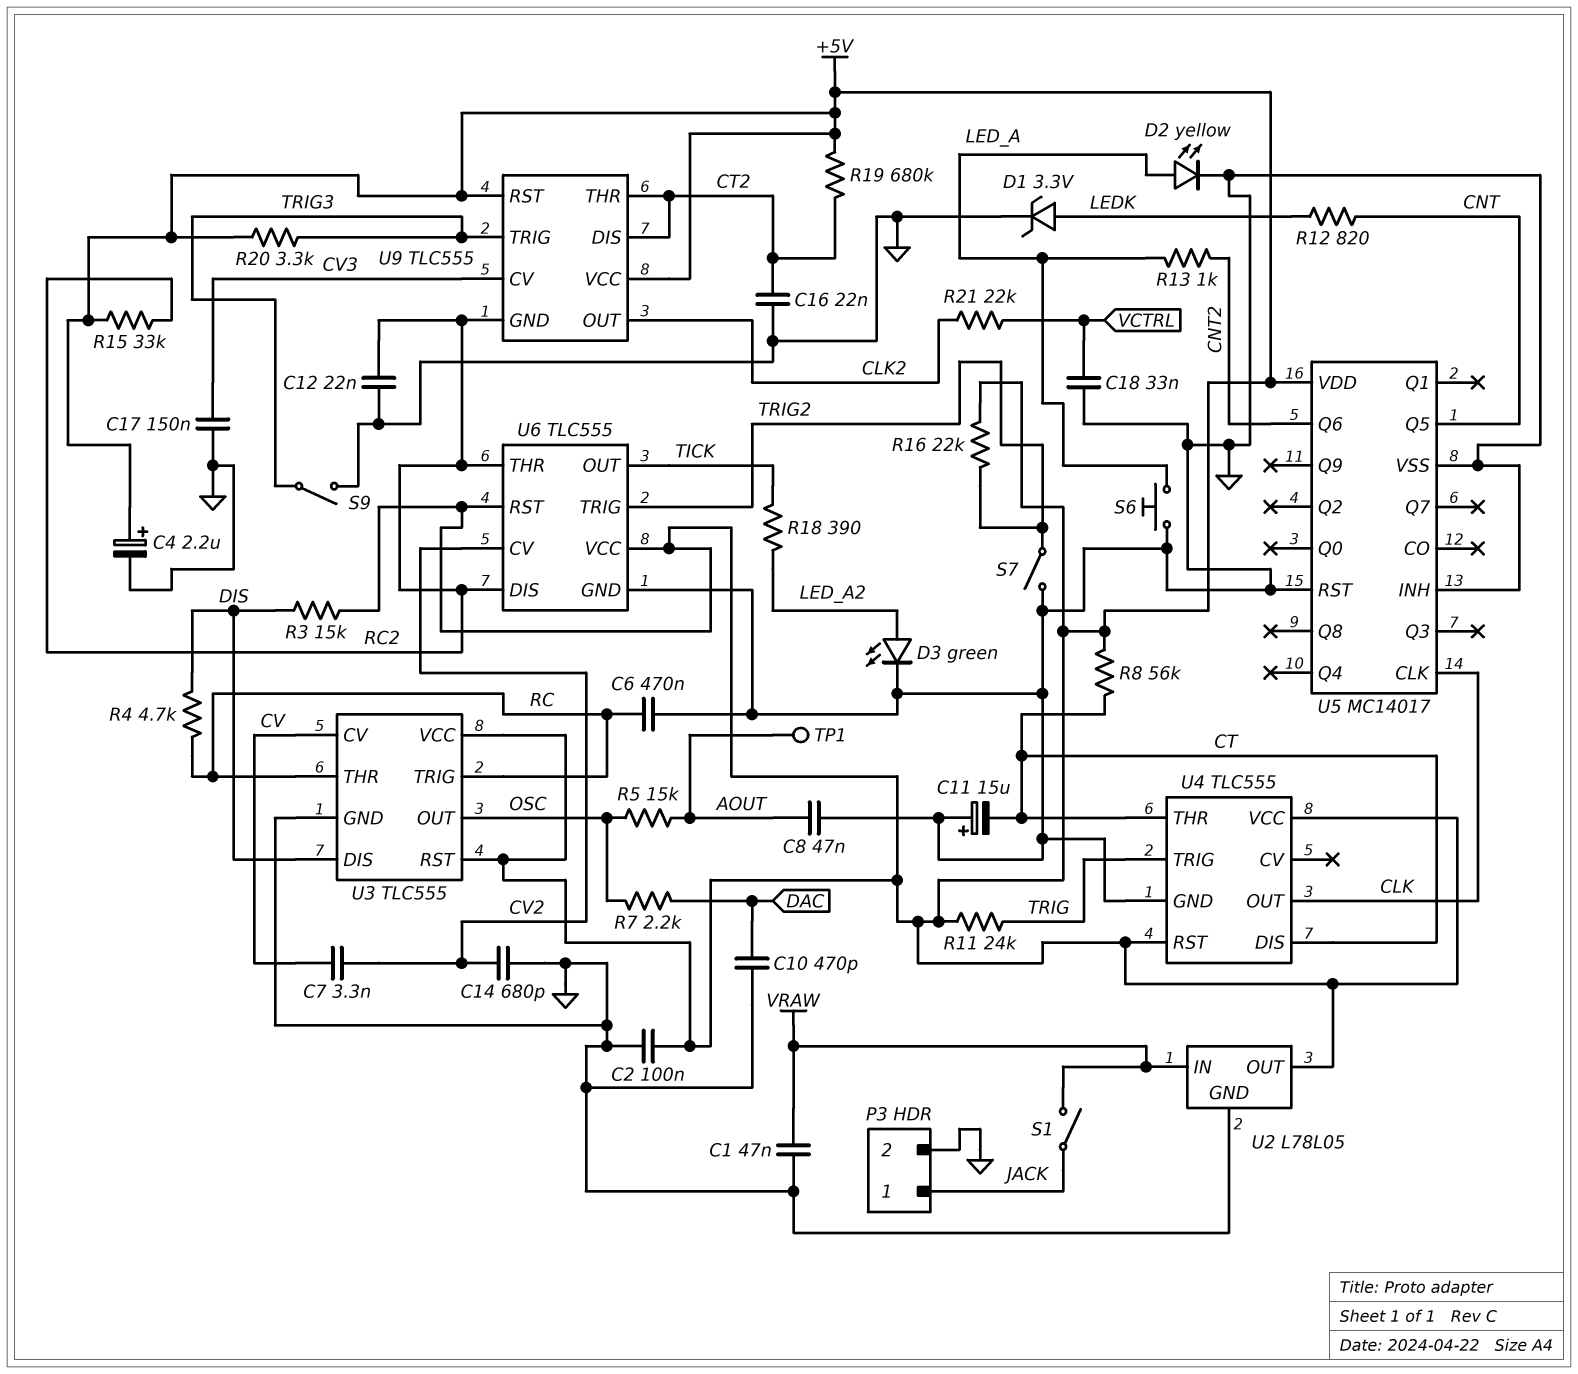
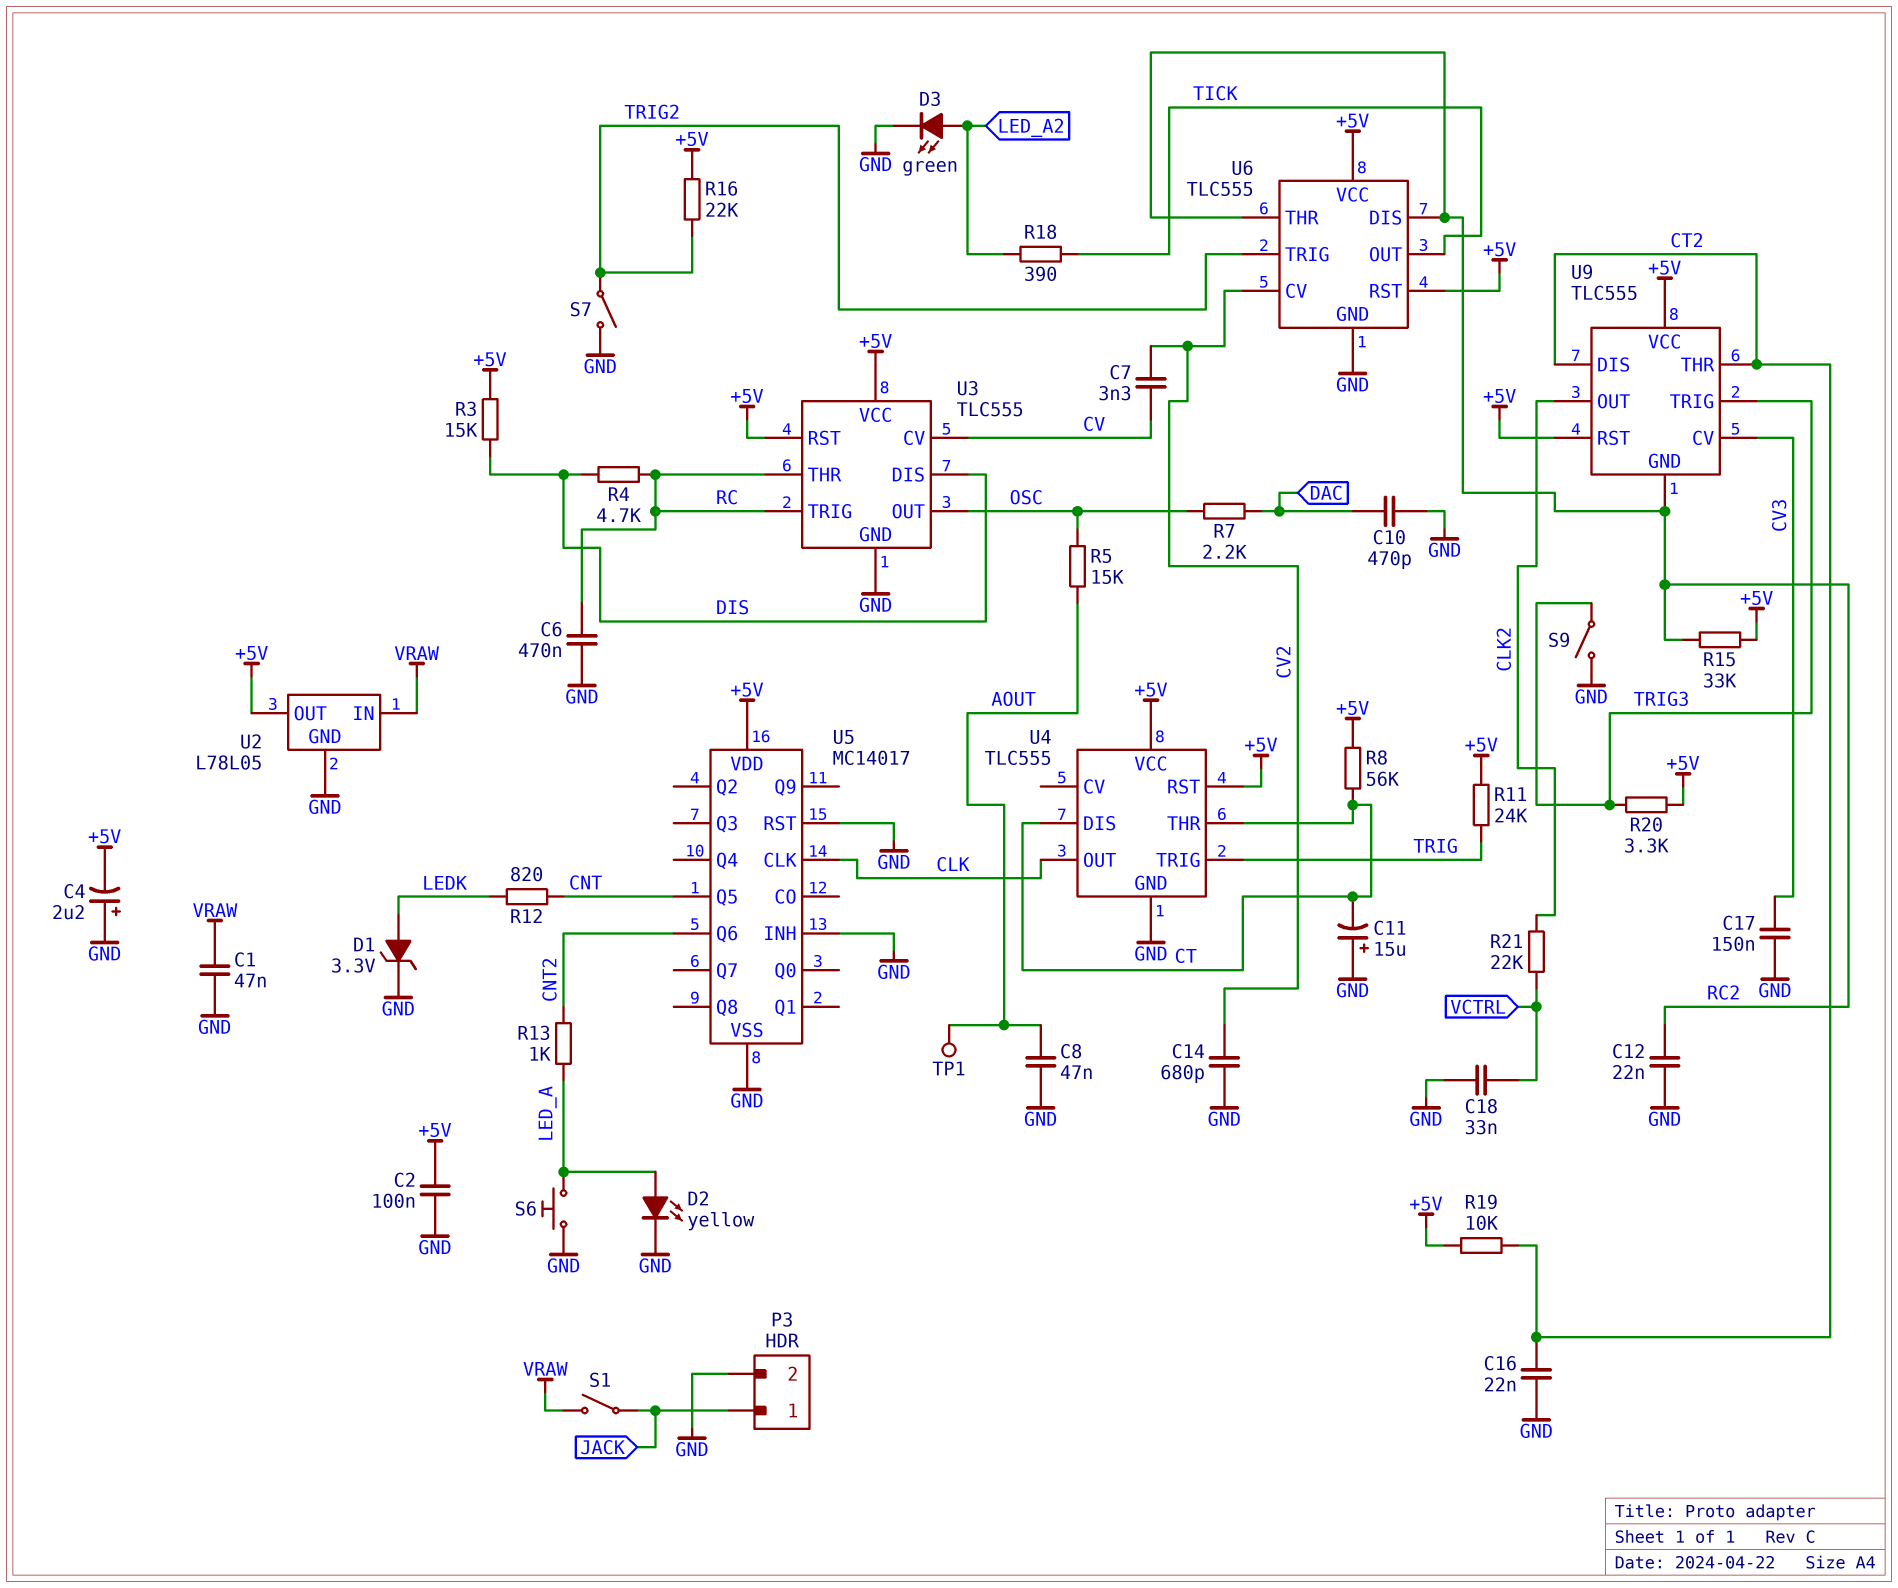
C4: 2.2uF (plus +5V, minus GND) -> 2.2uF (plus GND, minus +5V)
R19: 680k (+5V, CT2) -> 10k (+5V, CT2)

